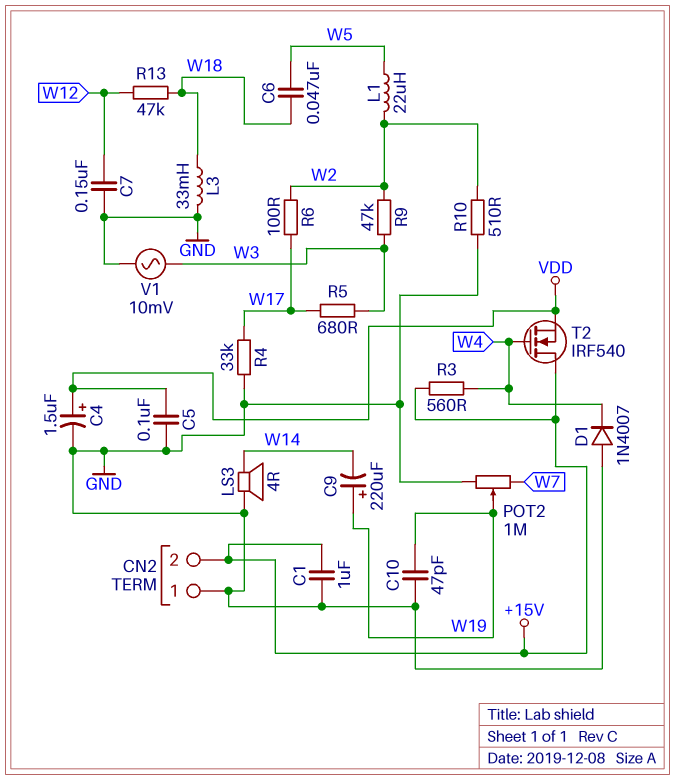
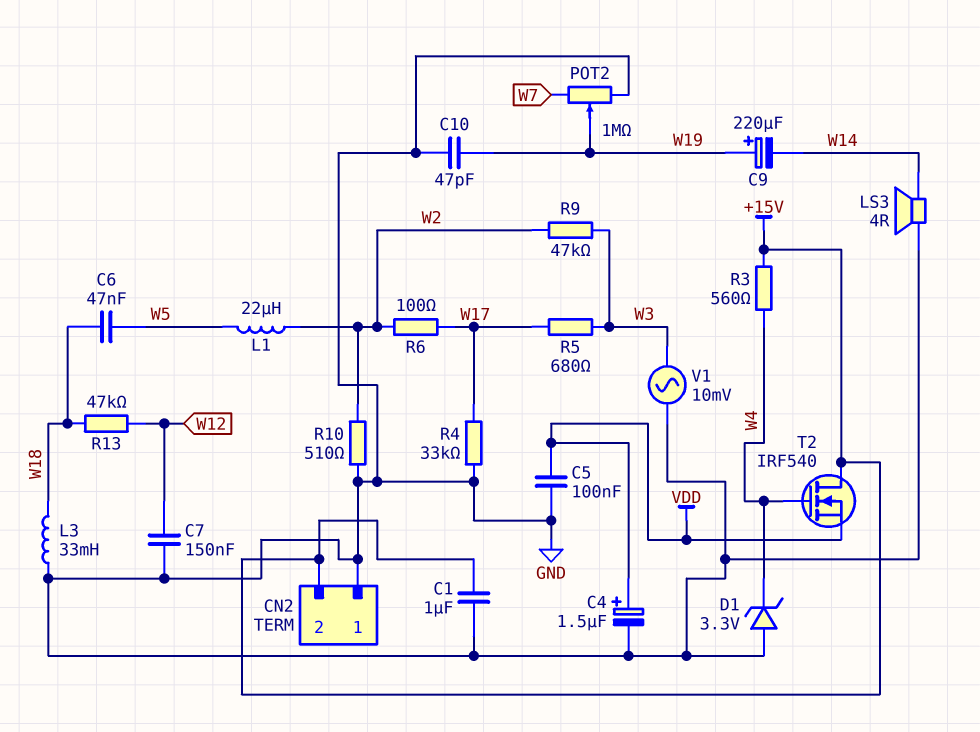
D1: diode 1N4007 (A GND, K W4) -> zener 3.3V (A GND, K W4)

